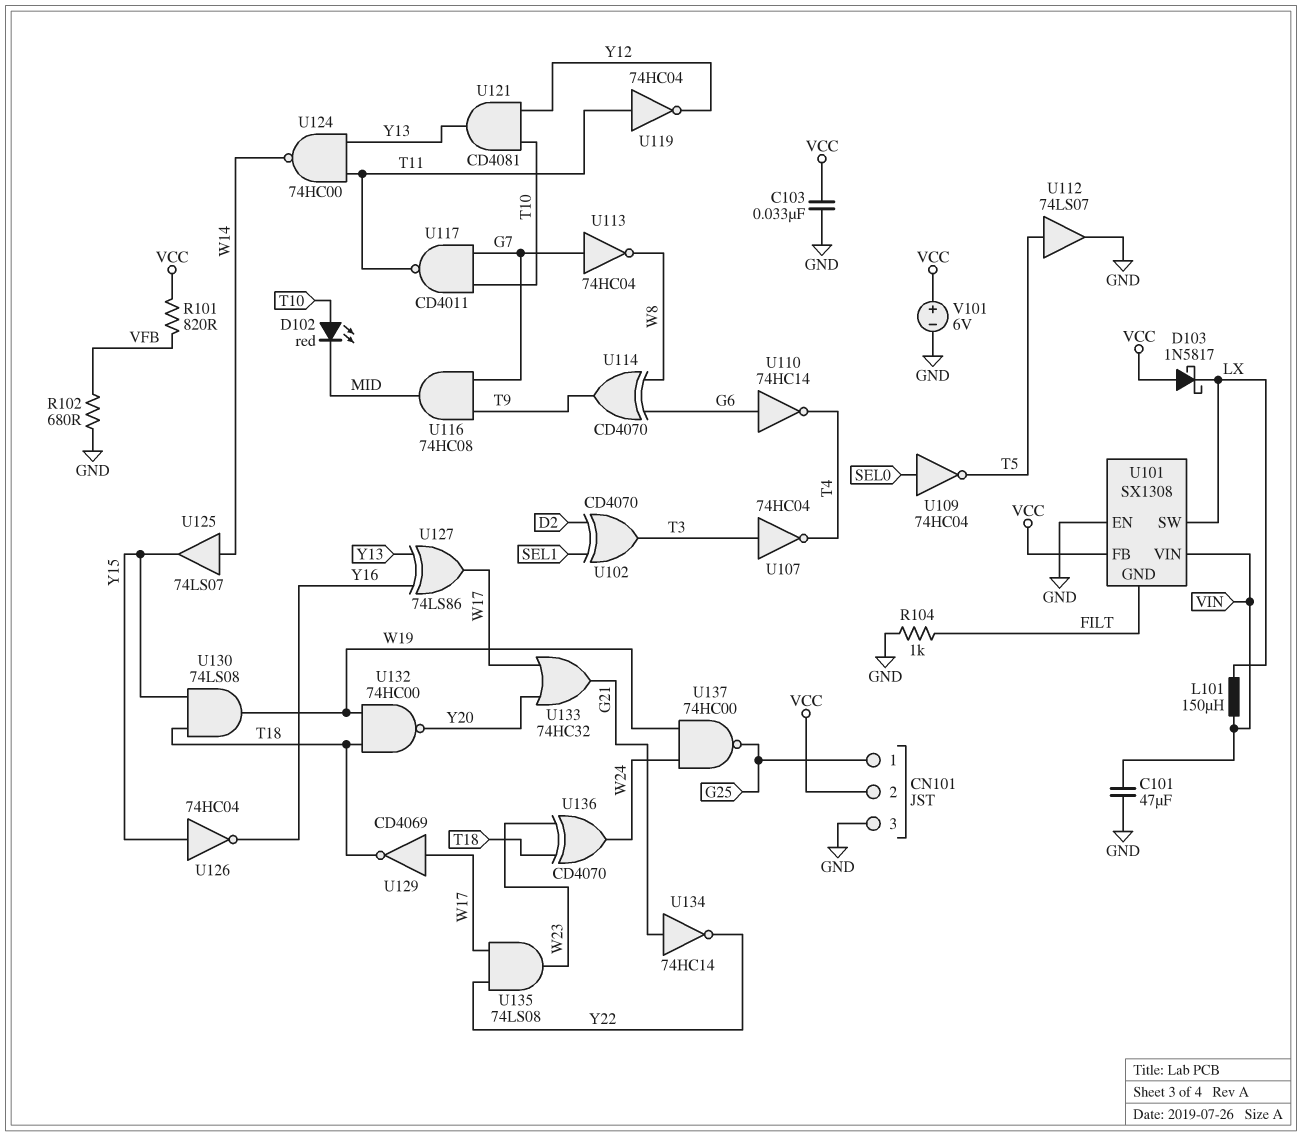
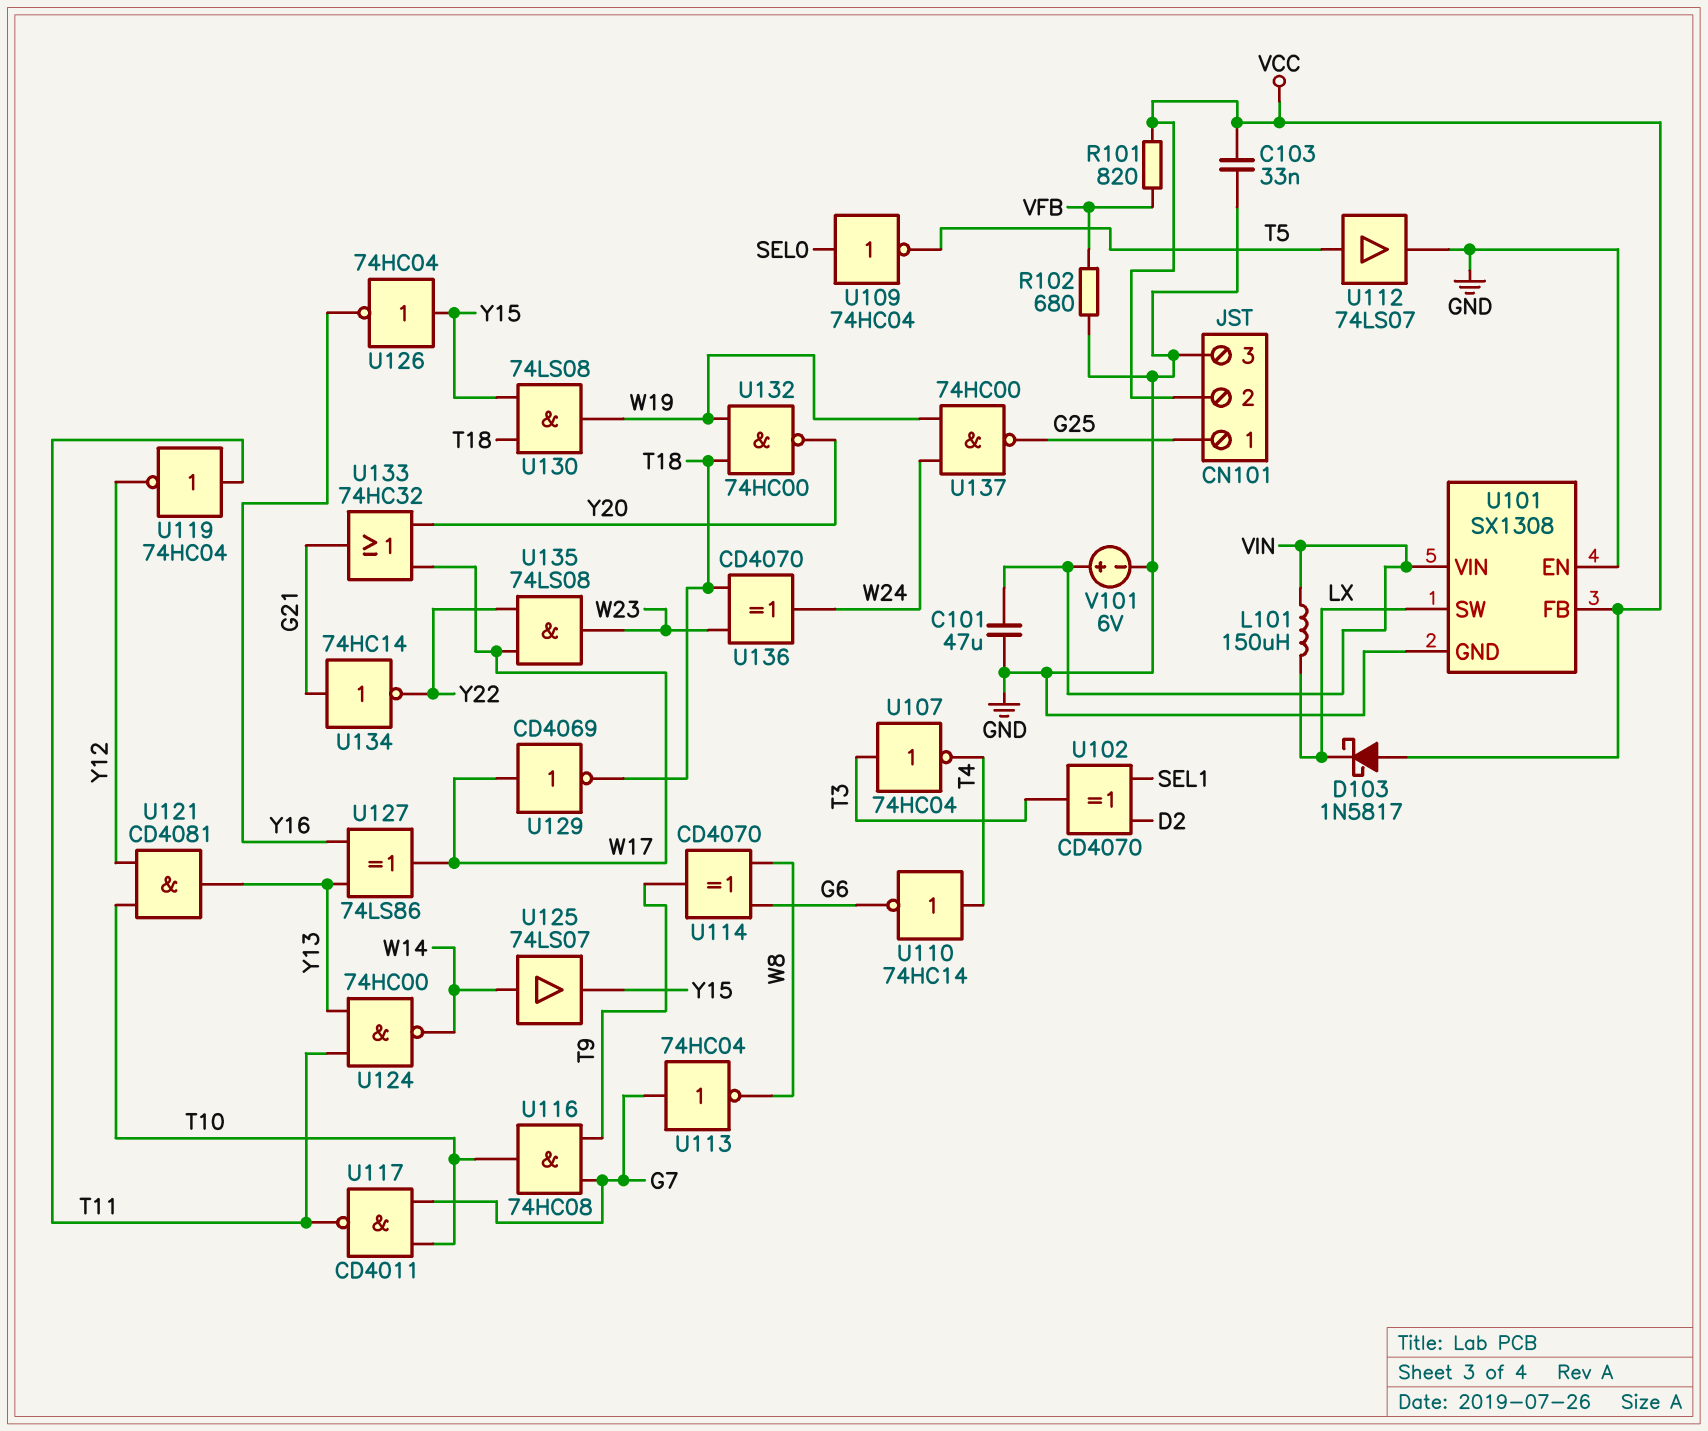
D102: LED red (A T10, K MID) -> none
R104: 1k (FILT, GND) -> none
U101 pin GND: FILT -> GND
U110: NOT 74HC14 (in G6, out T4) -> NOT 74HC14 (in T4, out G6)
U116: AND 74HC08 (in G7, in T9, out MID) -> AND 74HC08 (in G7, in T9, out T10)
V101: 6V (plus VCC, minus GND) -> 6V (plus VIN, minus GND)

